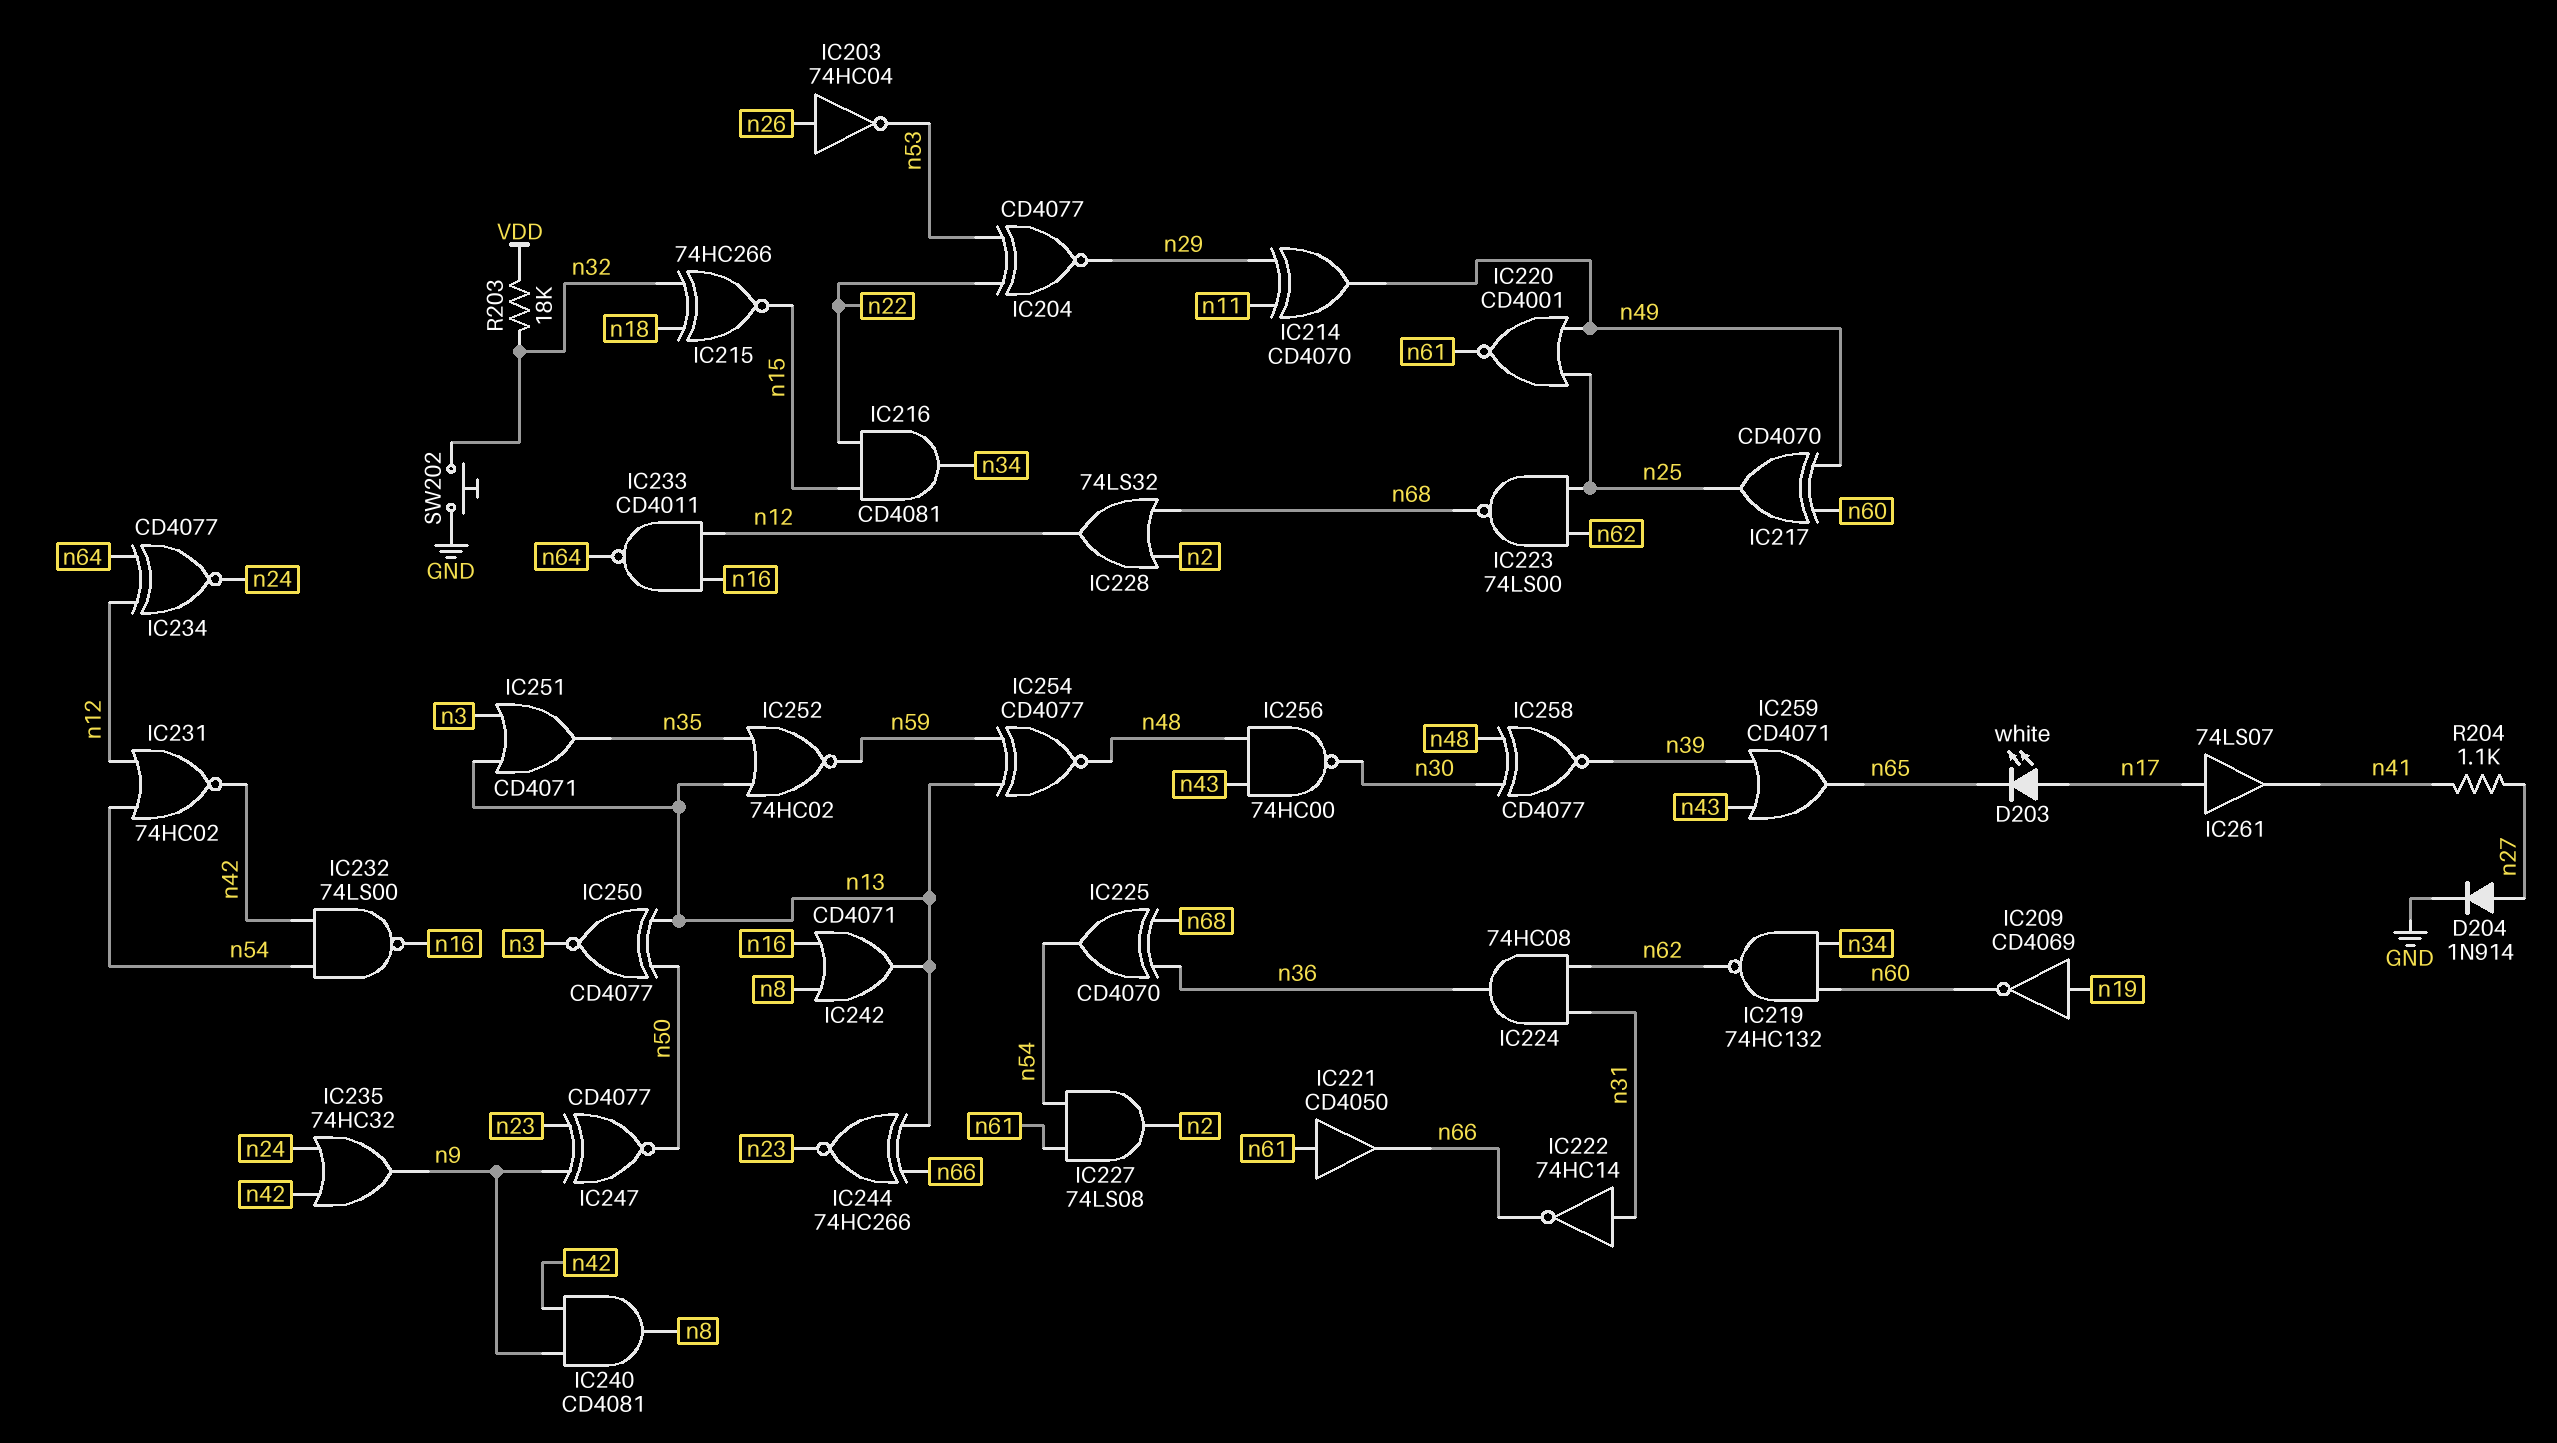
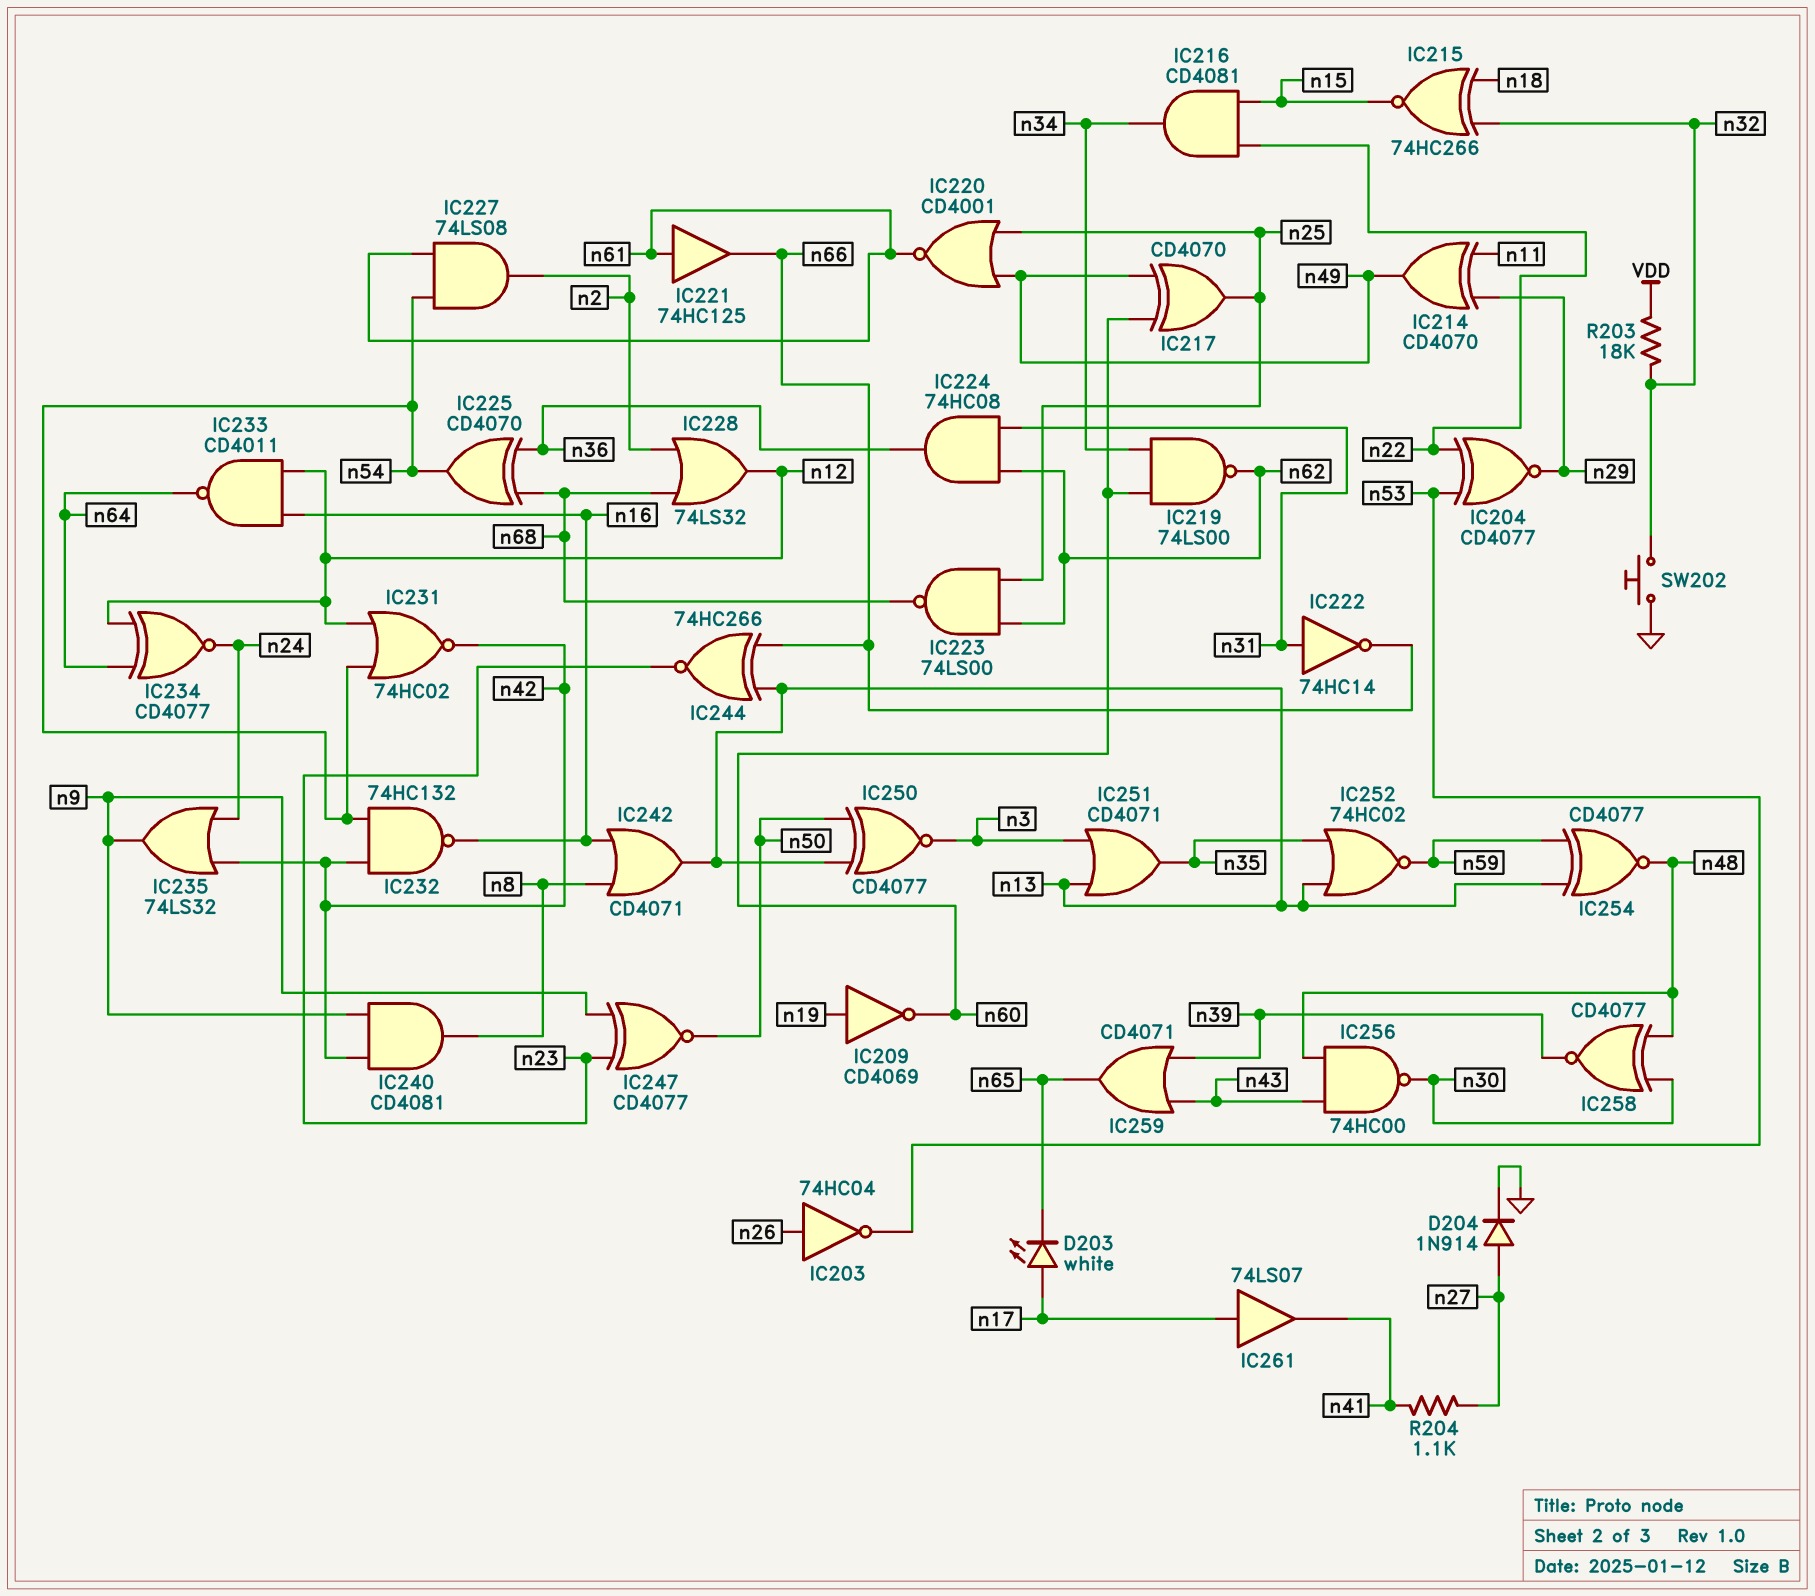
IC219: NAND 74HC132 (in n34, in n60, out n62) -> NAND 74LS00 (in n34, in n60, out n62)
IC221: buffer CD4050 (in n61, out n66) -> buffer 74HC125 (in n61, out n66)
IC232: NAND 74LS00 (in n42, in n54, out n16) -> NAND 74HC132 (in n42, in n54, out n16)
IC235: OR 74HC32 (in n24, in n42, out n9) -> OR 74LS32 (in n24, in n42, out n9)

